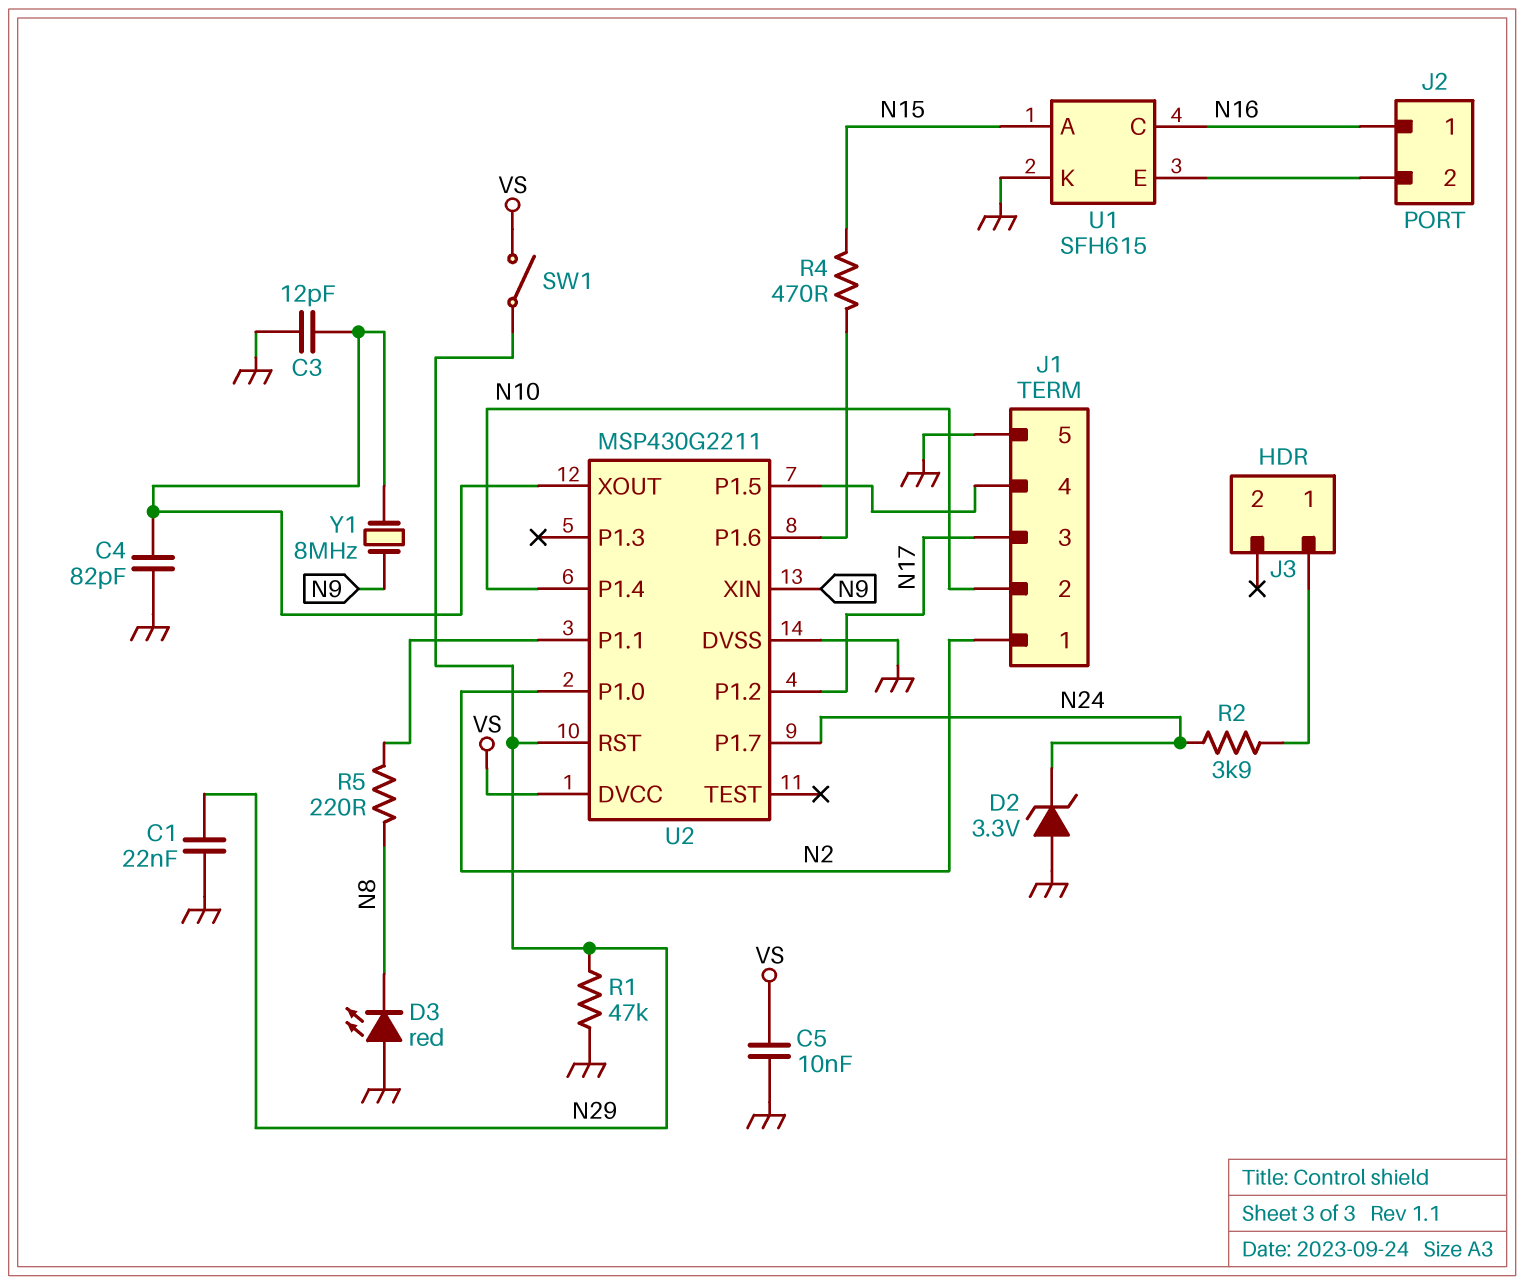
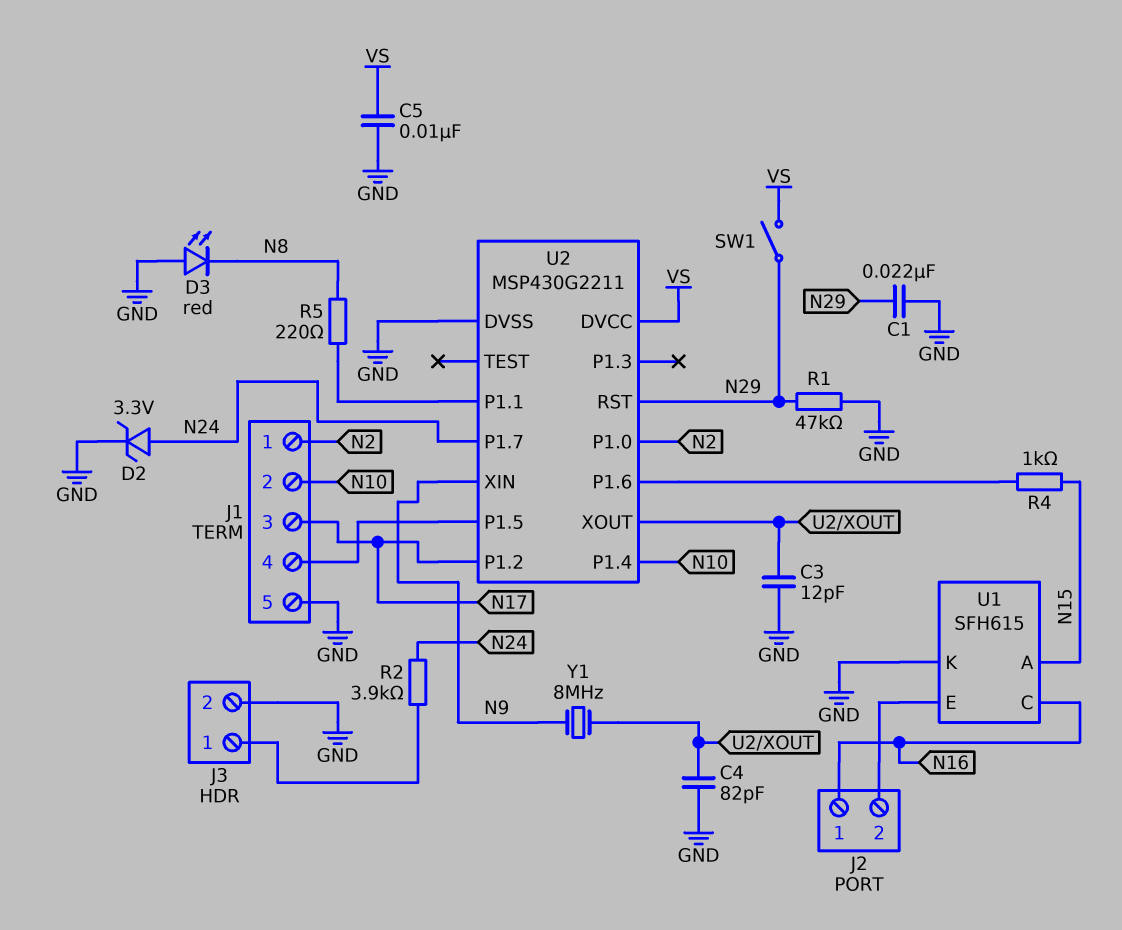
D2: zener 3.3V (A GND, K N24) -> zener 3.3V (A N24, K GND)
J3 pin 2: none -> GND
R4: 470 (N15, U2/P1.6) -> 1k (N15, U2/P1.6)

